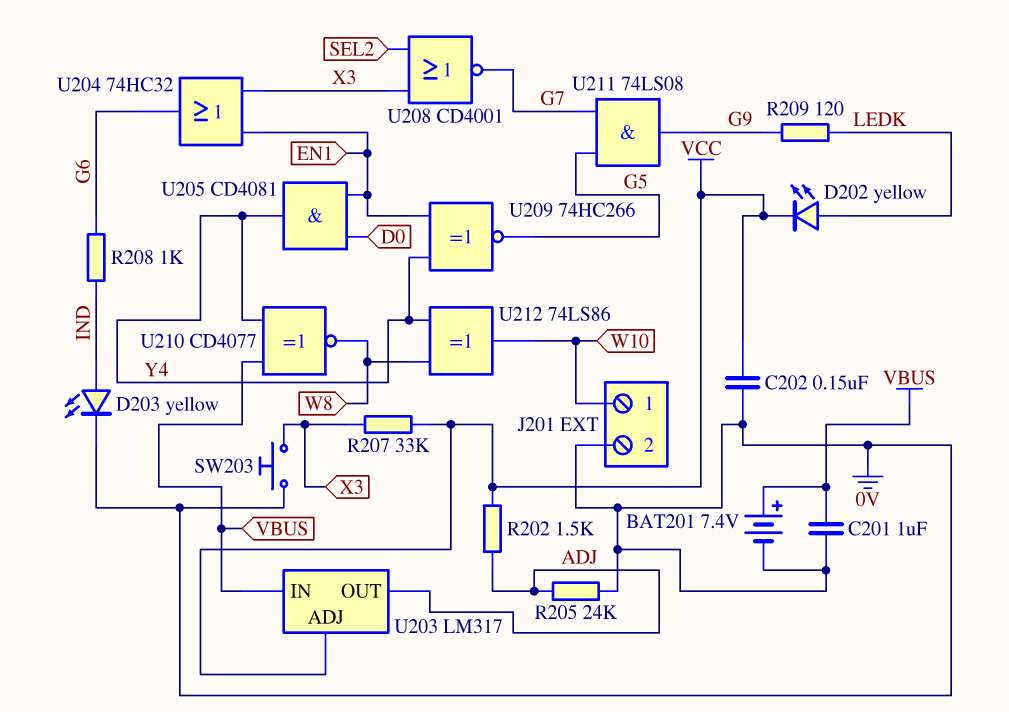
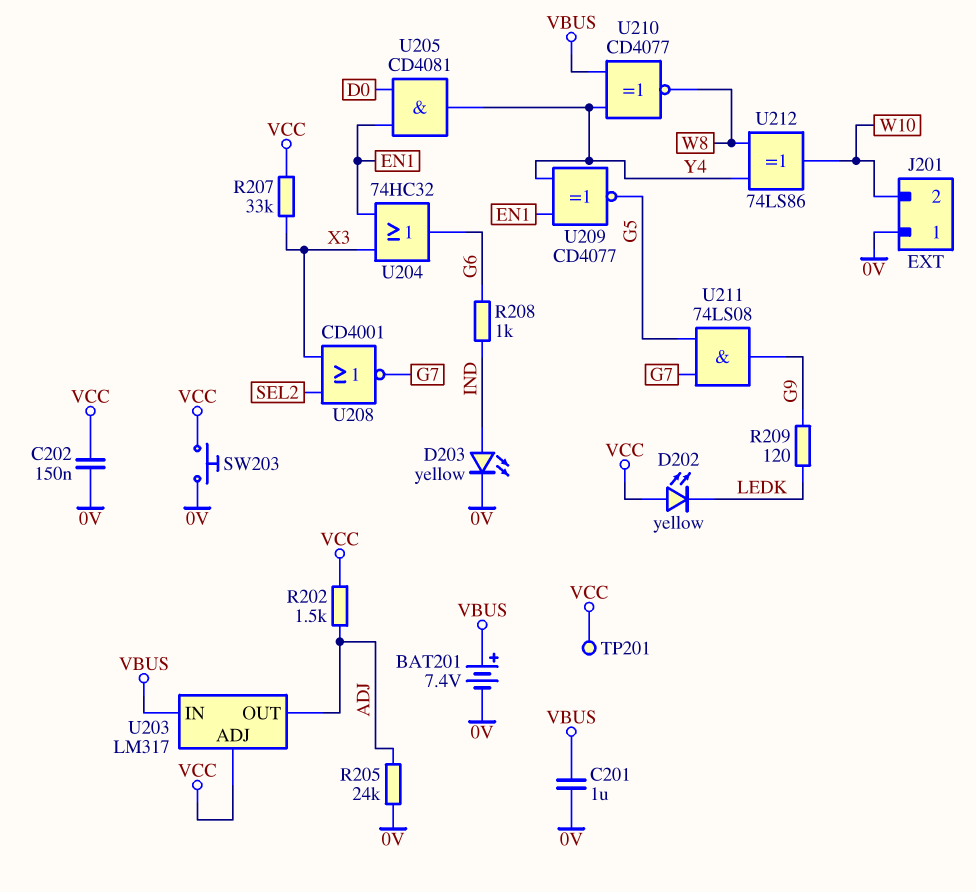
D202: LED yellow (A LEDK, K VCC) -> LED yellow (A VCC, K LEDK)
J201 pin 1: W10 -> 0V
J201 pin 2: 0V -> W10
SW203: button (0V, X3) -> button (0V, VCC)
TP201: none -> test point (VCC)
U209: XNOR 74HC266 (in EN1, in Y4, out G5) -> XNOR CD4077 (in EN1, in Y4, out G5)

